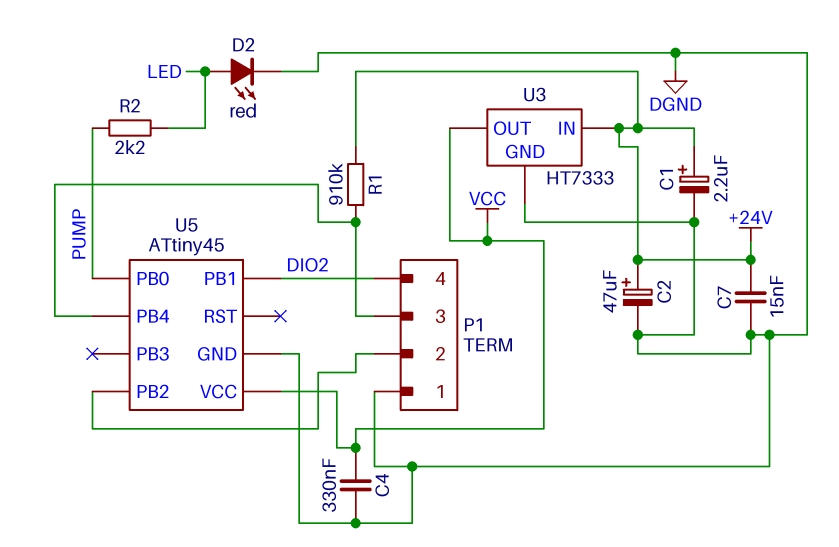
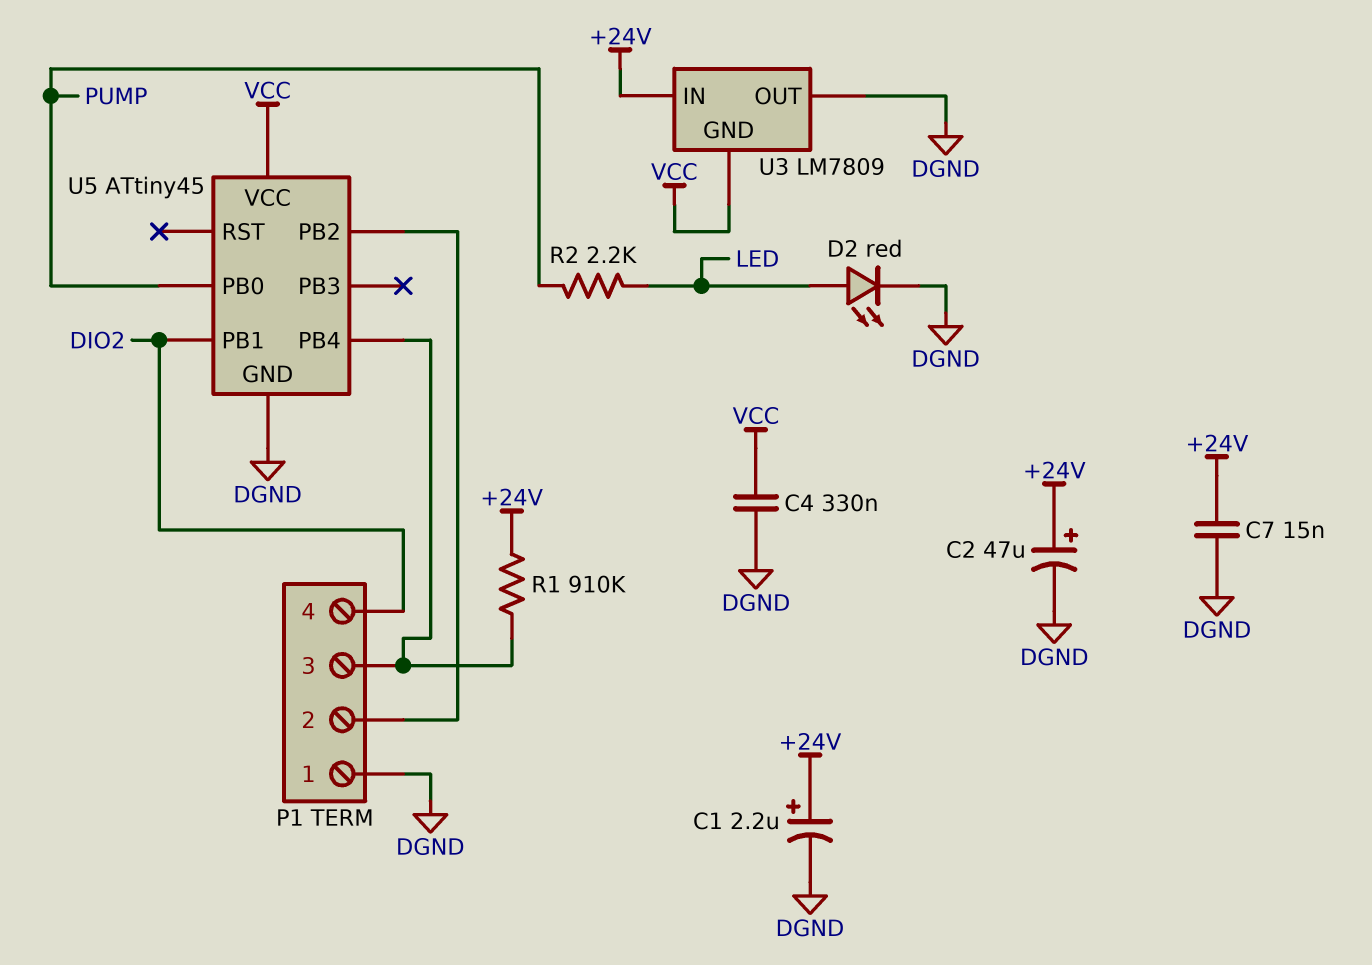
U3: HT7333 -> LM7809
U3 pin GND: DGND -> VCC
U3 pin OUT: VCC -> DGND

